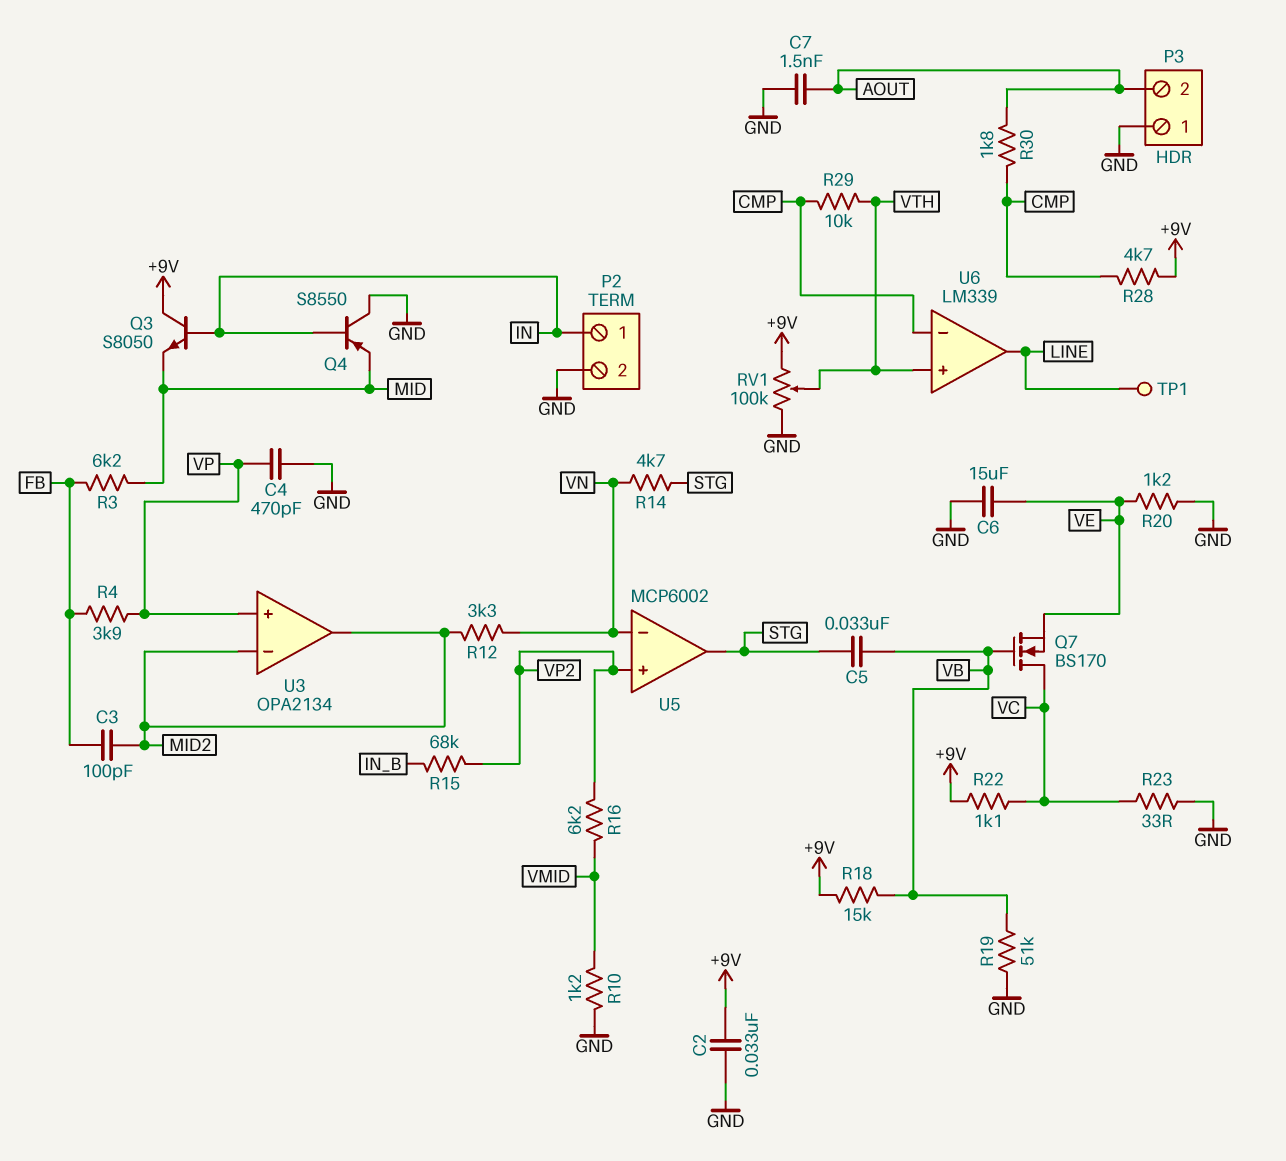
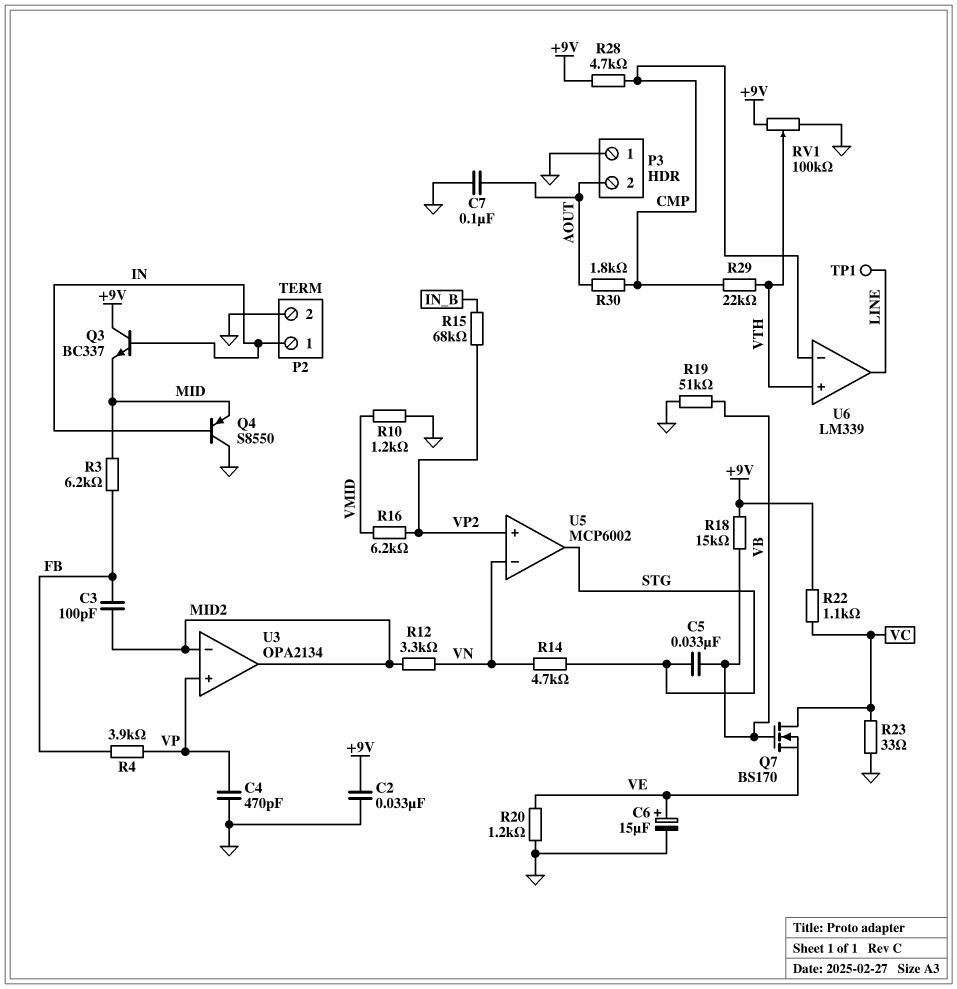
C6: 15uF (GND, VE) -> 15uF (plus VE, minus GND)
C7: 1.5nF (AOUT, GND) -> 100nF (AOUT, GND)
Q3: NPN S8050 (B IN, C +9V, E MID) -> NPN BC337 (B IN, C +9V, E MID)
R29: 10k (CMP, VTH) -> 22k (CMP, VTH)

